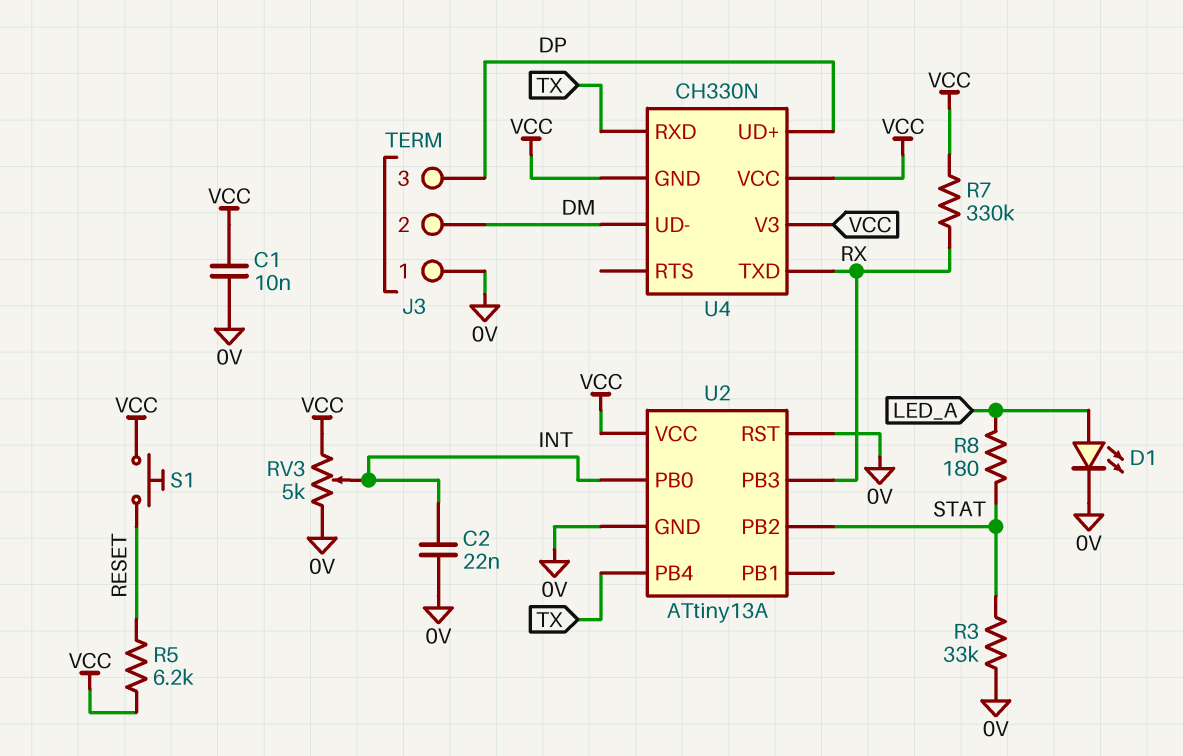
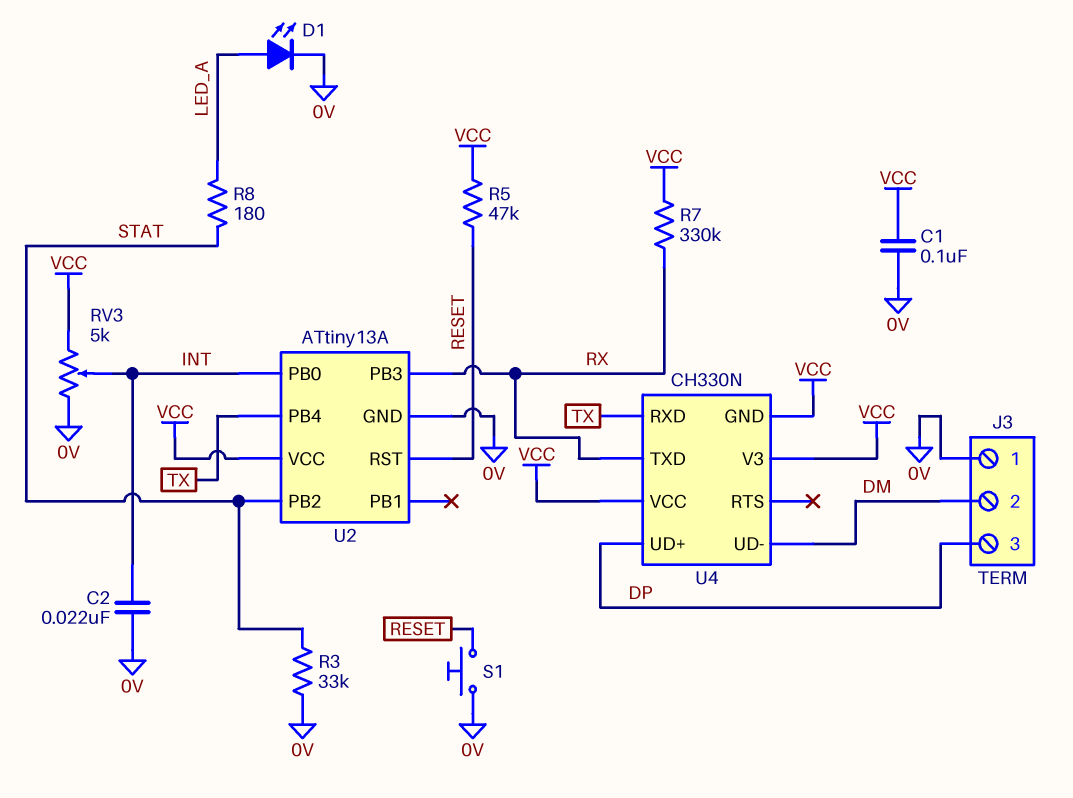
C1: 10nF (0V, VCC) -> 100nF (0V, VCC)
R5: 6.2k (RESET, VCC) -> 47k (RESET, VCC)
S1: button (RESET, VCC) -> button (0V, RESET)
U2 pin RST: 0V -> RESET

